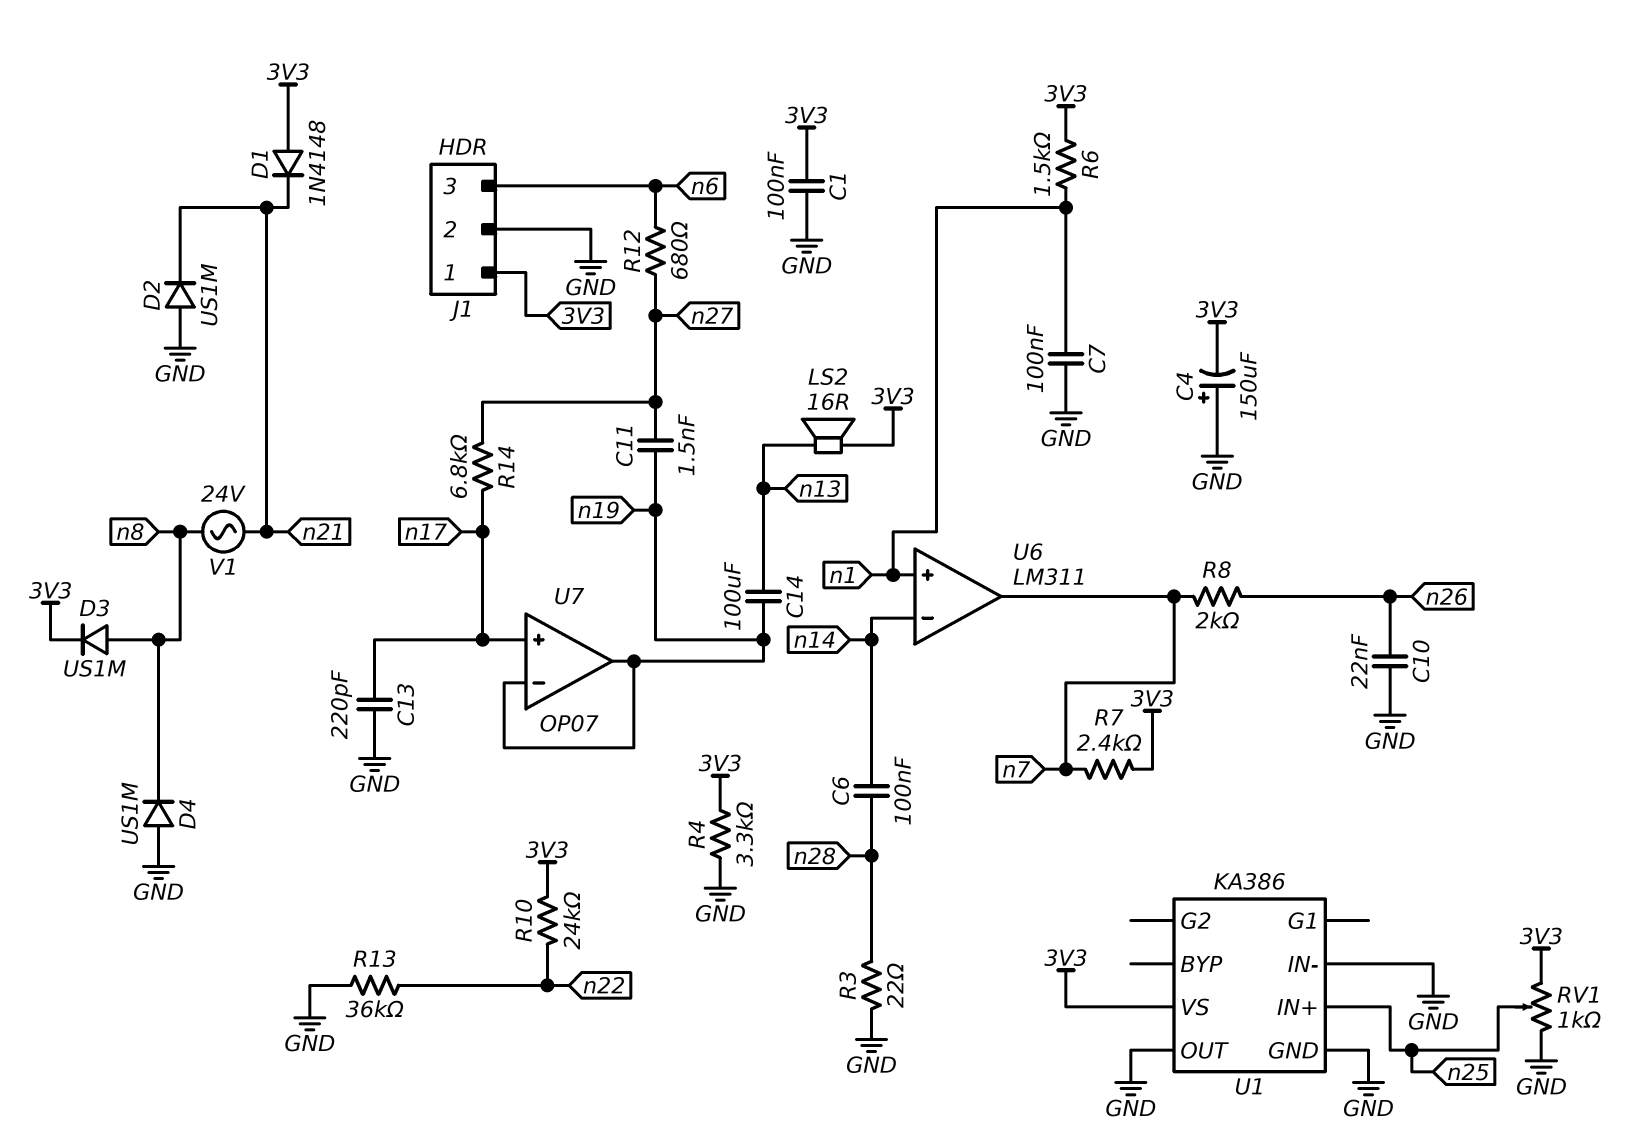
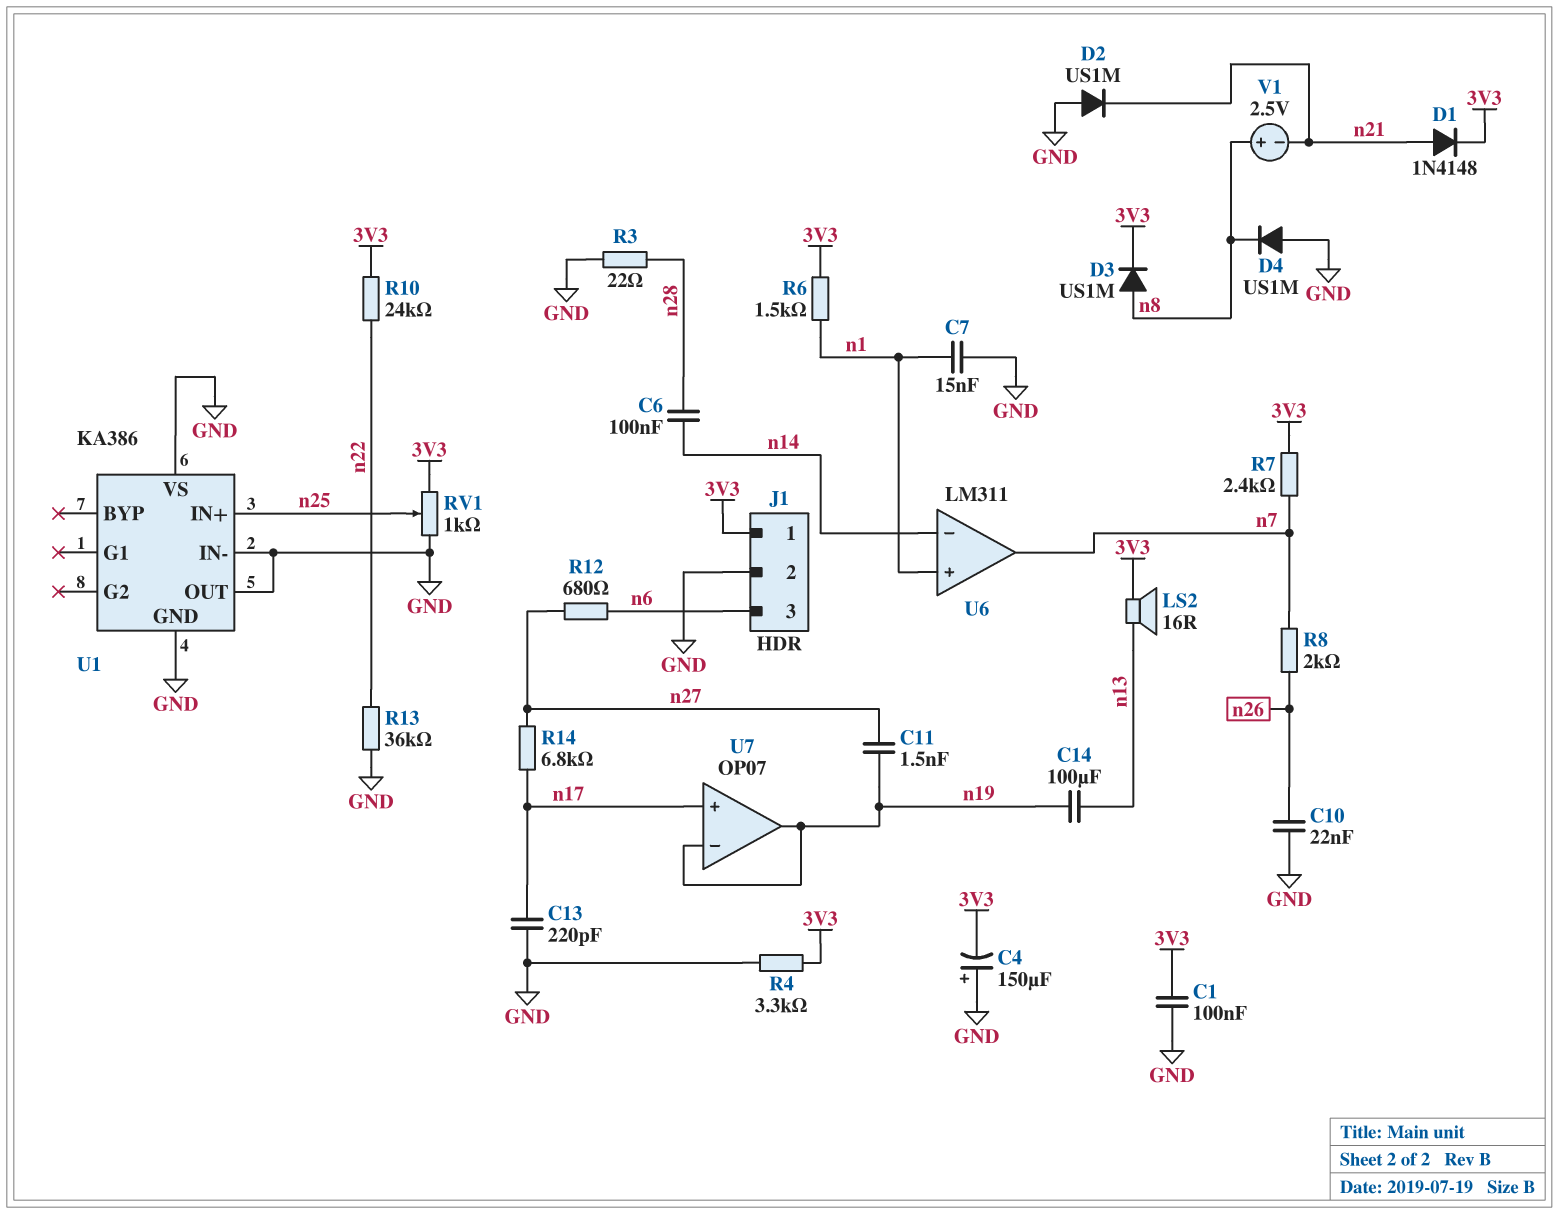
C7: 100nF (GND, n1) -> 15nF (GND, n1)
D1: diode 1N4148 (A 3V3, K n21) -> diode 1N4148 (A n21, K 3V3)
U1 pin VS: 3V3 -> GND
V1: AC 24V (n8, n21) -> 2.5V (plus n8, minus n21)

